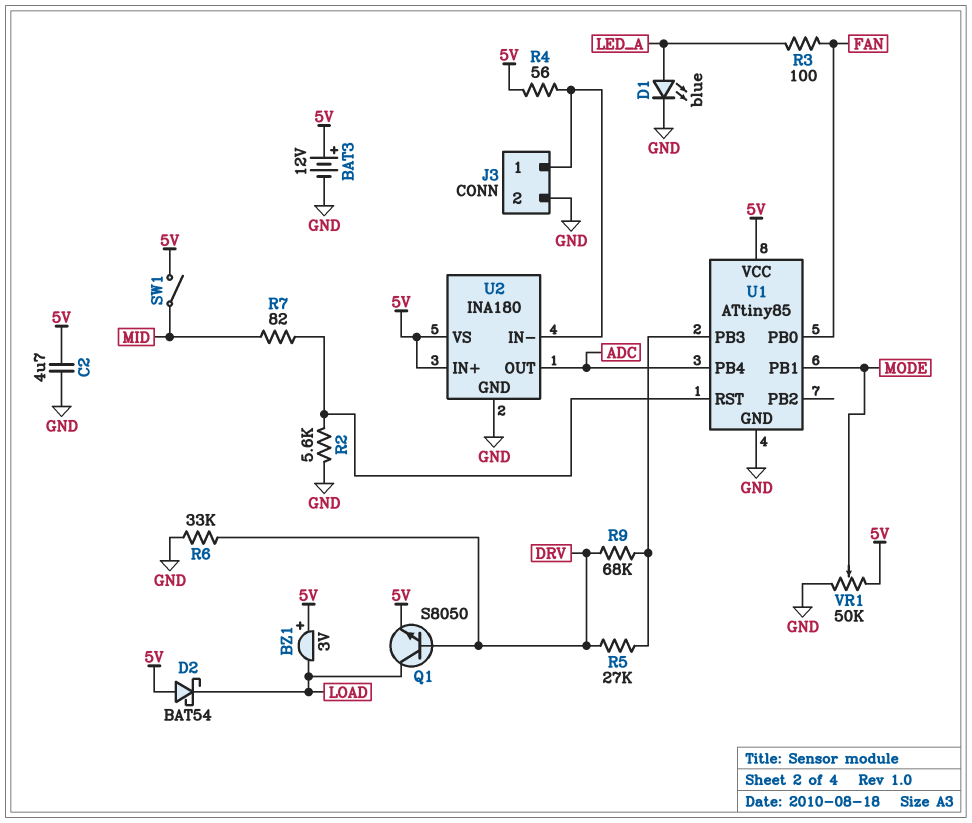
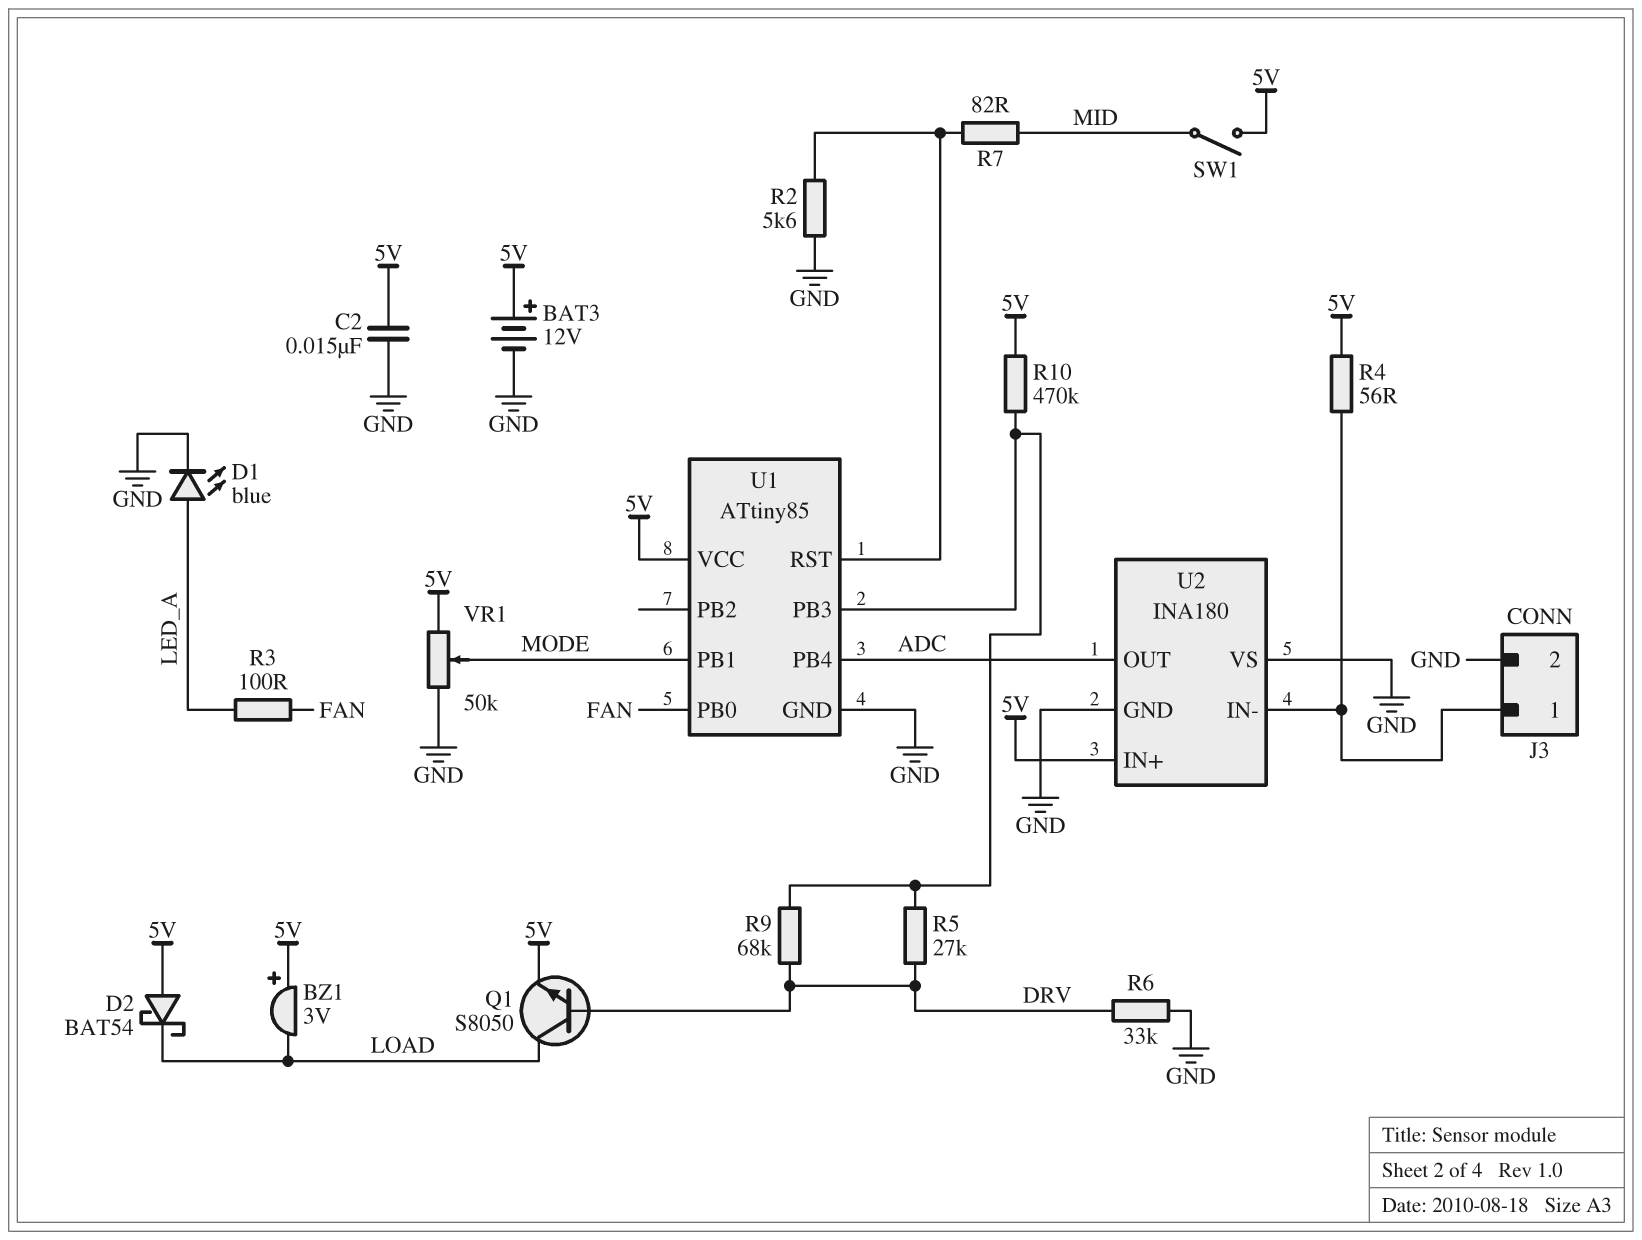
C2: 4.7uF (5V, GND) -> 15nF (5V, GND)
R10: none -> 470k (5V, U1/PB3)
U2 pin VS: 5V -> GND

